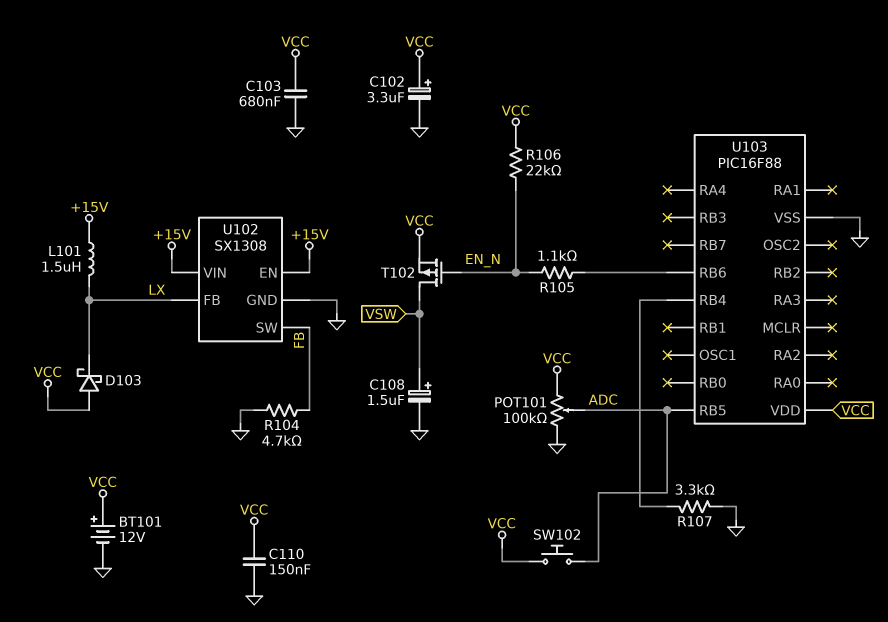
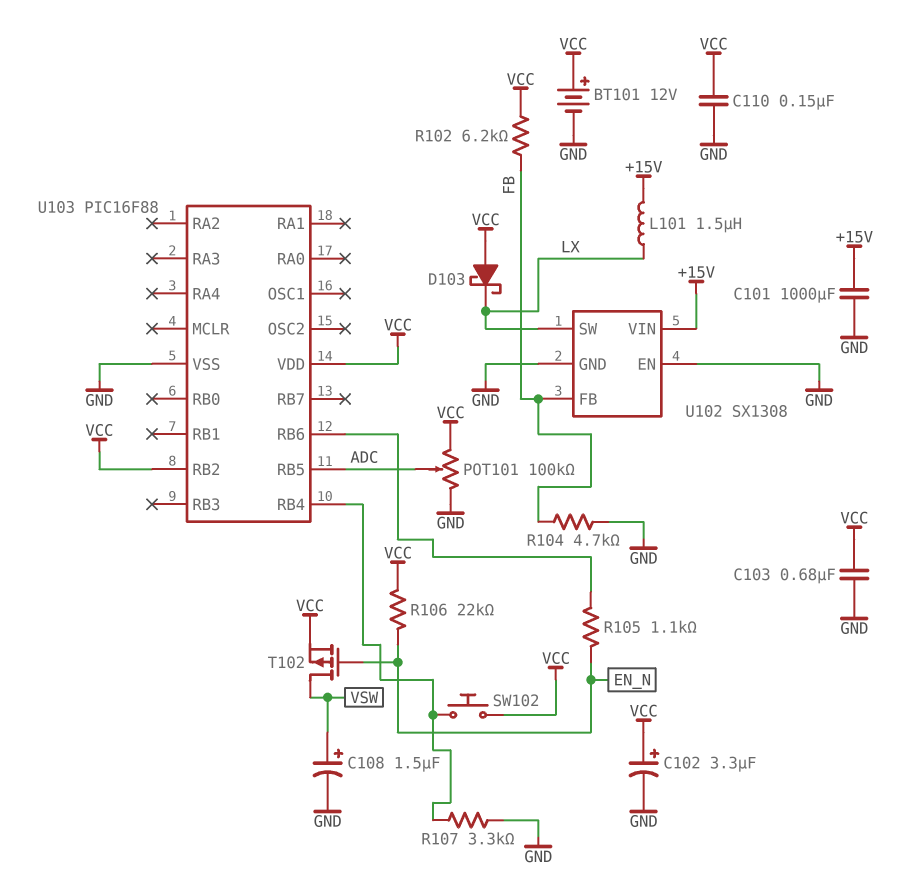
C101: none -> 1000uF (+15V, GND)
R102: none -> 6.2k (FB, VCC)
SW102: button (ADC, VCC) -> button (U103/RB4, VCC)
U102 pin EN: +15V -> GND
U102 pin FB: LX -> FB
U102 pin SW: FB -> LX
U103 pin RB2: none -> VCC

